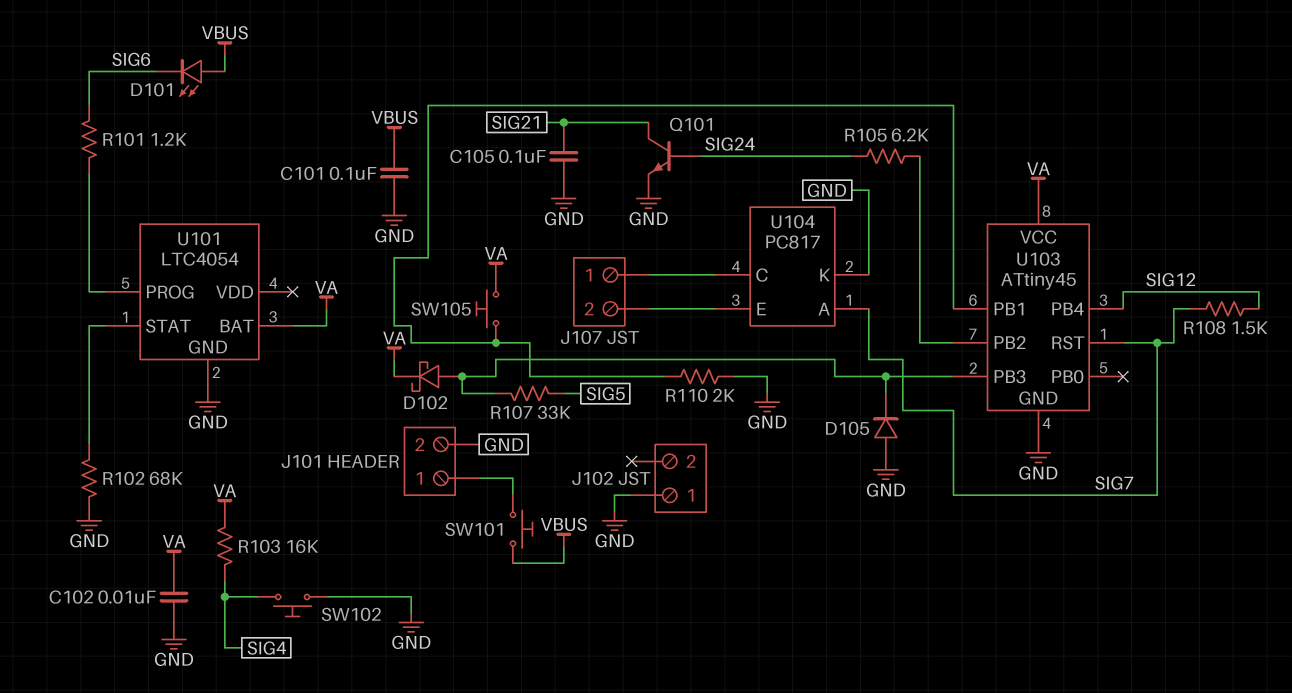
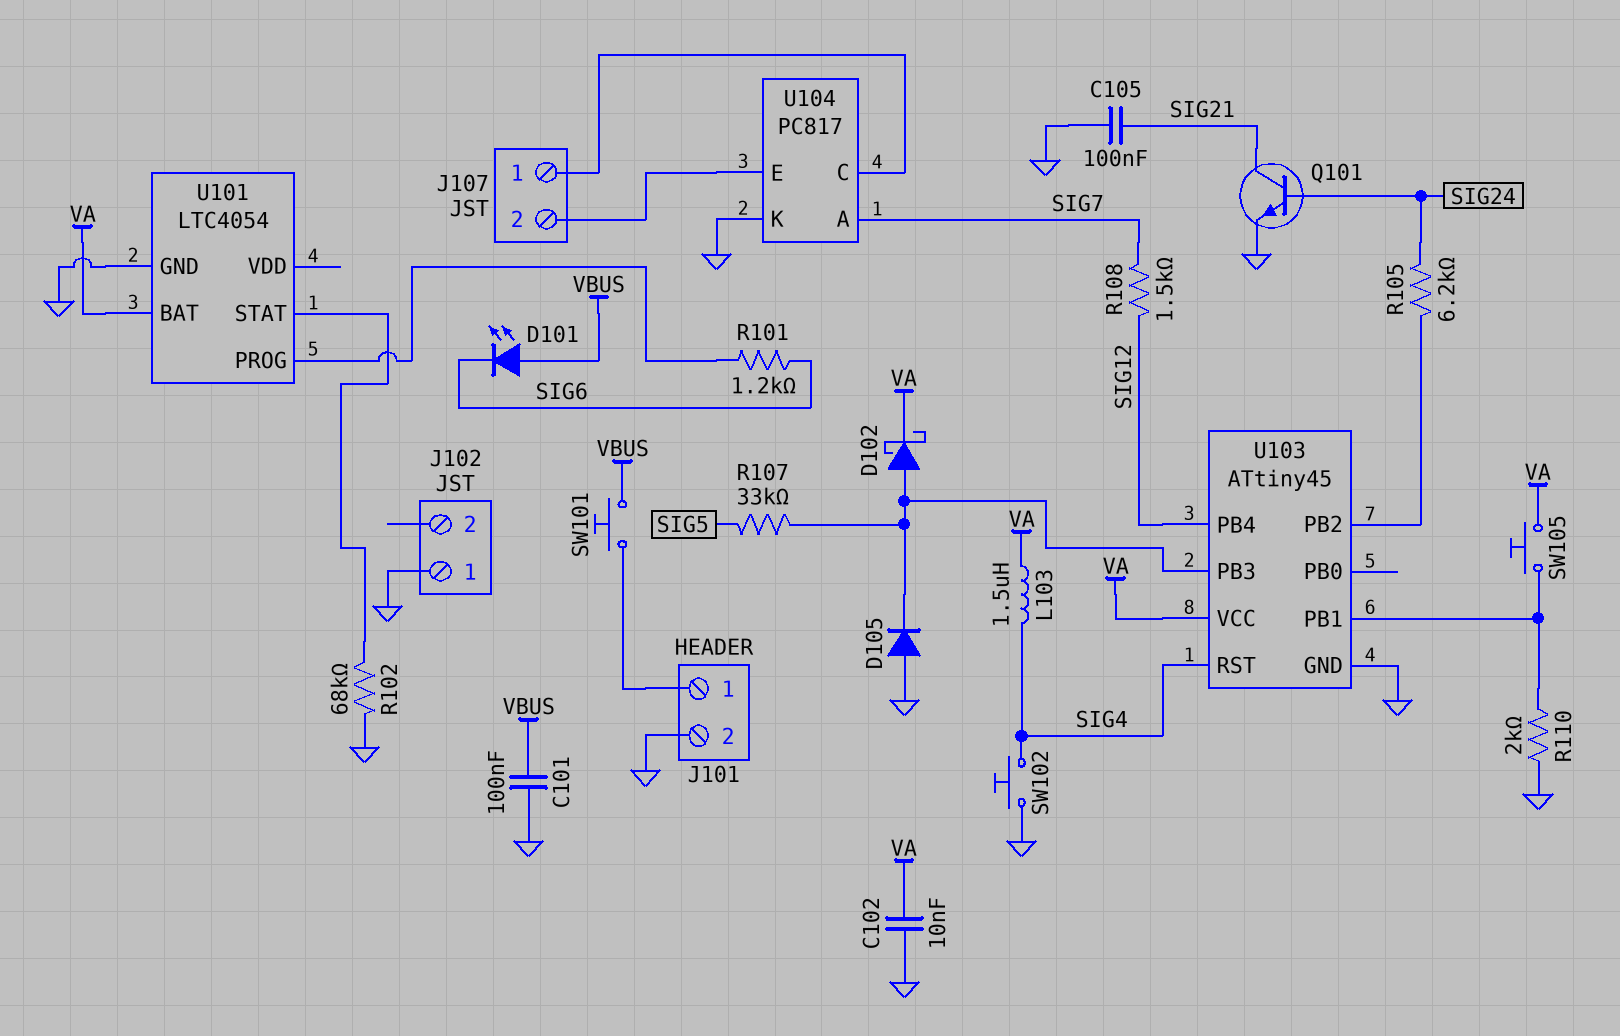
L103: none -> 1.5uH (SIG4, VA)
R103: 16k (SIG4, VA) -> none
U103 pin RST: SIG7 -> SIG4

